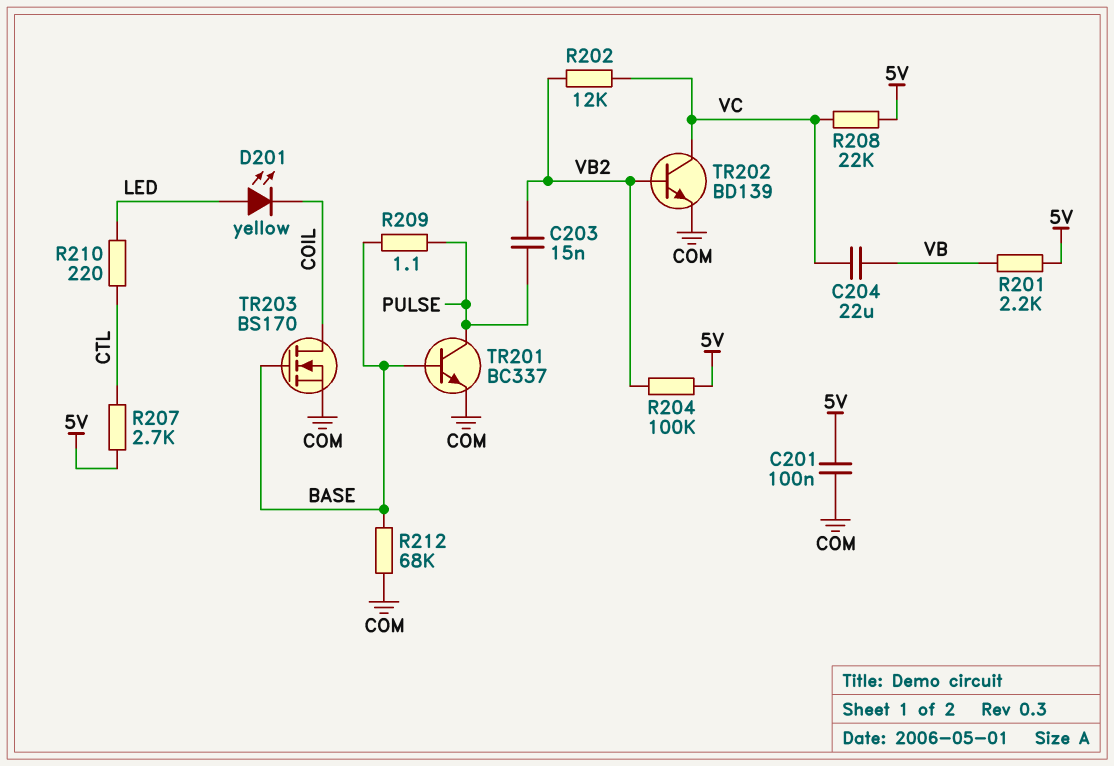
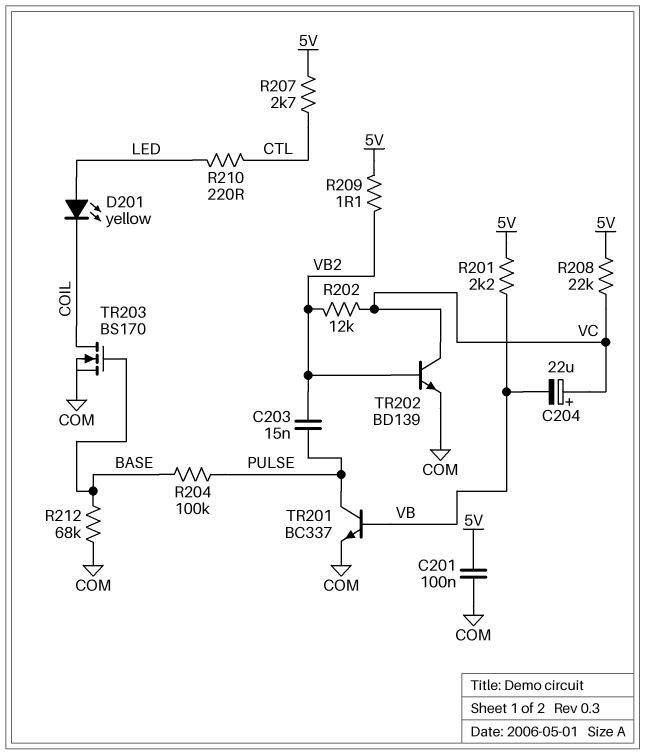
C204: 22uF (VB, VC) -> 22uF (plus VC, minus VB)
R204: 100k (5V, VB2) -> 100k (BASE, PULSE)
R209: 1.1 (BASE, PULSE) -> 1.1 (5V, VB2)
TR201: NPN BC337 (B BASE, C PULSE, E COM) -> NPN BC337 (B VB, C PULSE, E COM)

